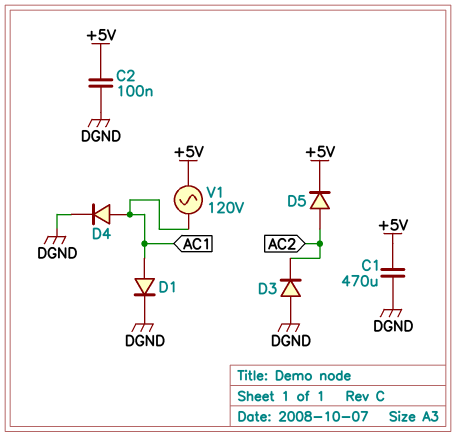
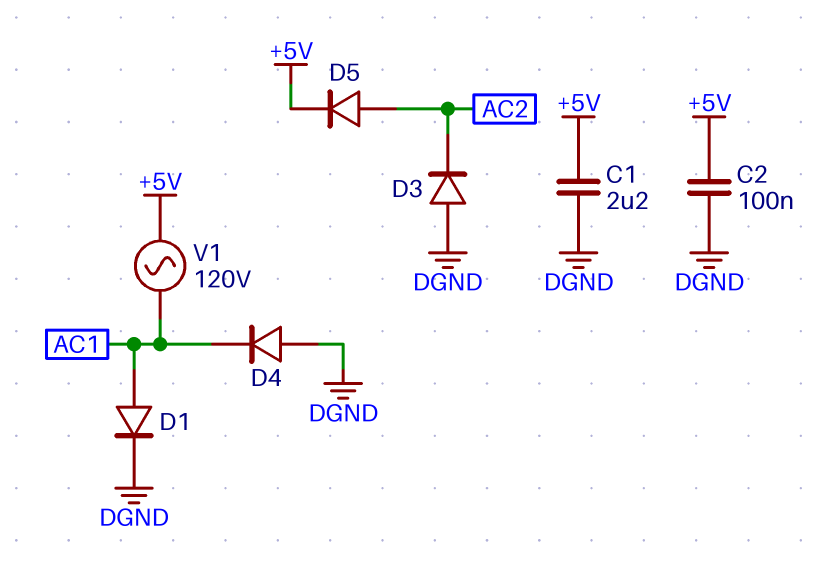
C1: 470uF (+5V, DGND) -> 2.2uF (+5V, DGND)
D4: diode (A AC1, K DGND) -> diode (A DGND, K AC1)

